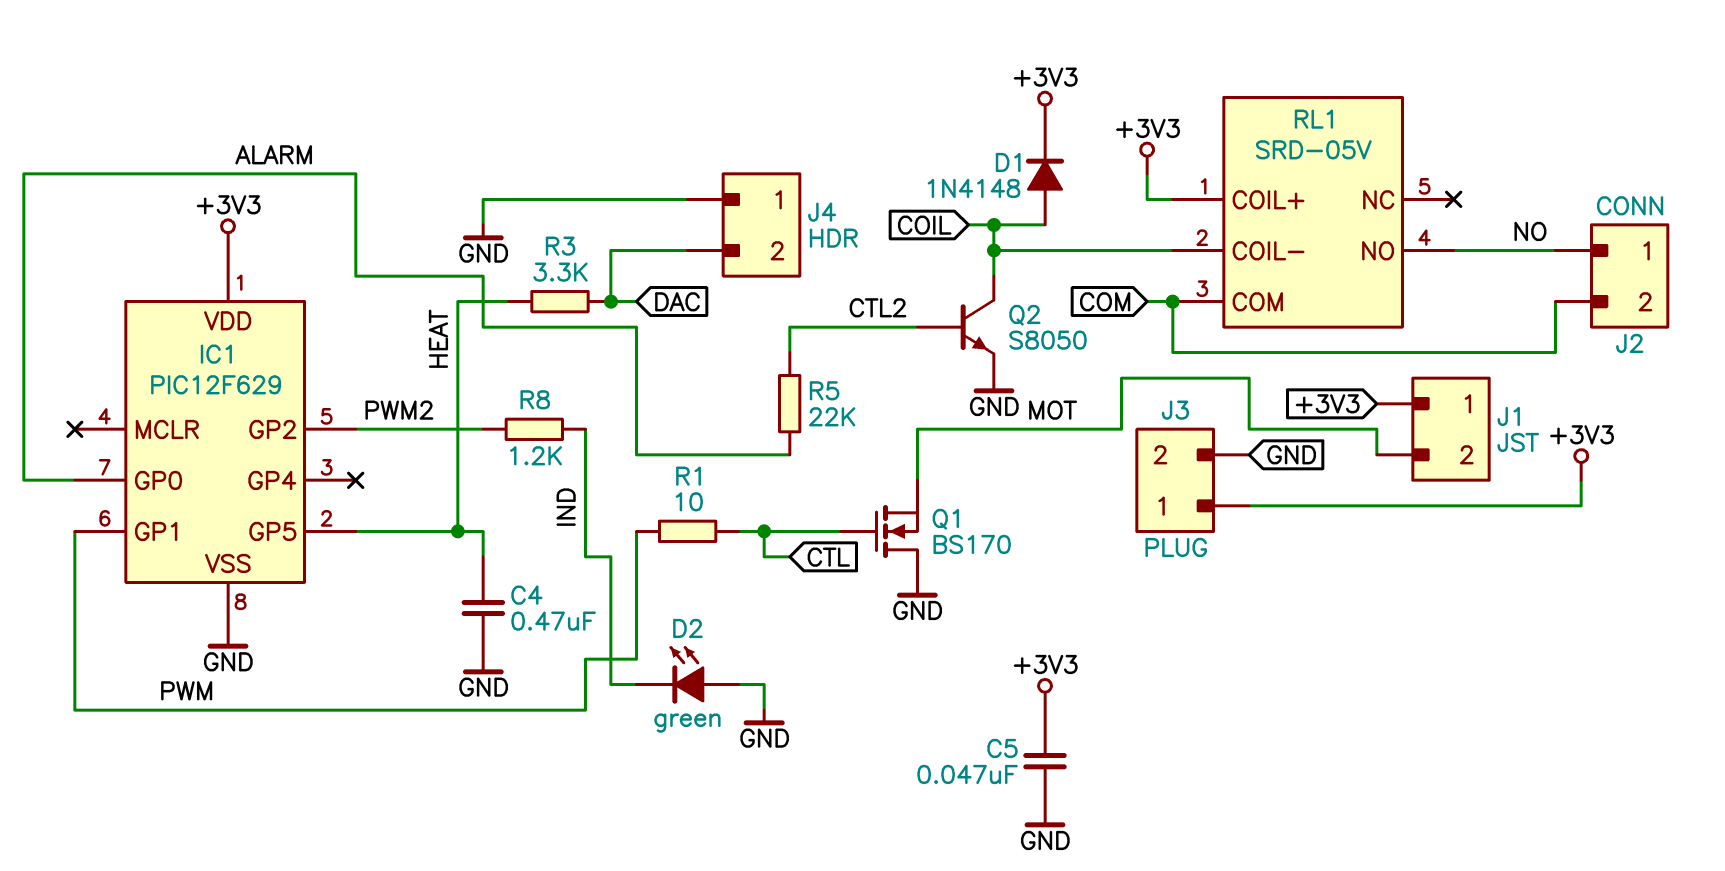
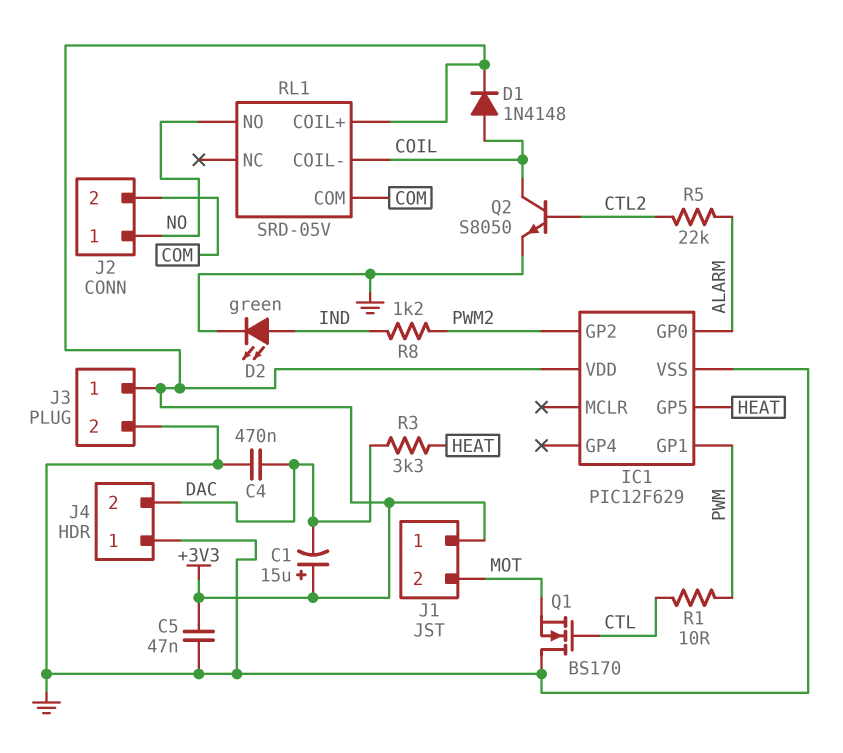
C1: none -> 15uF (plus +3V3, minus DAC)
C4: 470nF (GND, HEAT) -> 470nF (DAC, GND)
D2: LED green (A GND, K IND) -> LED green (A IND, K GND)

